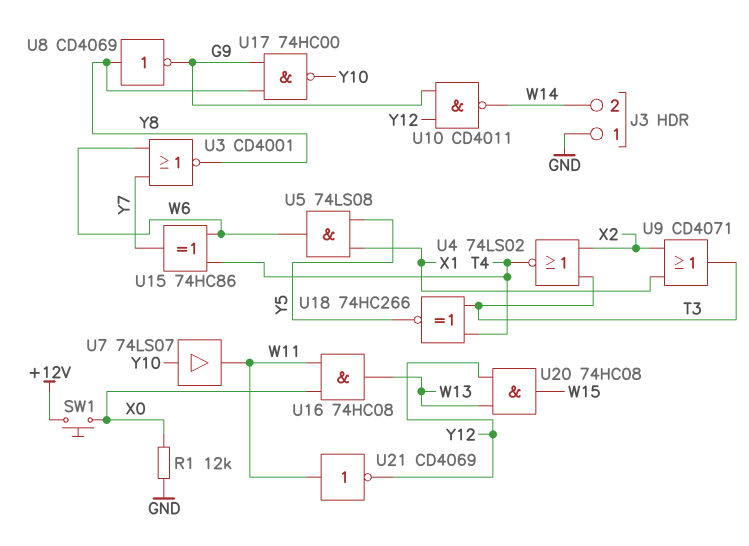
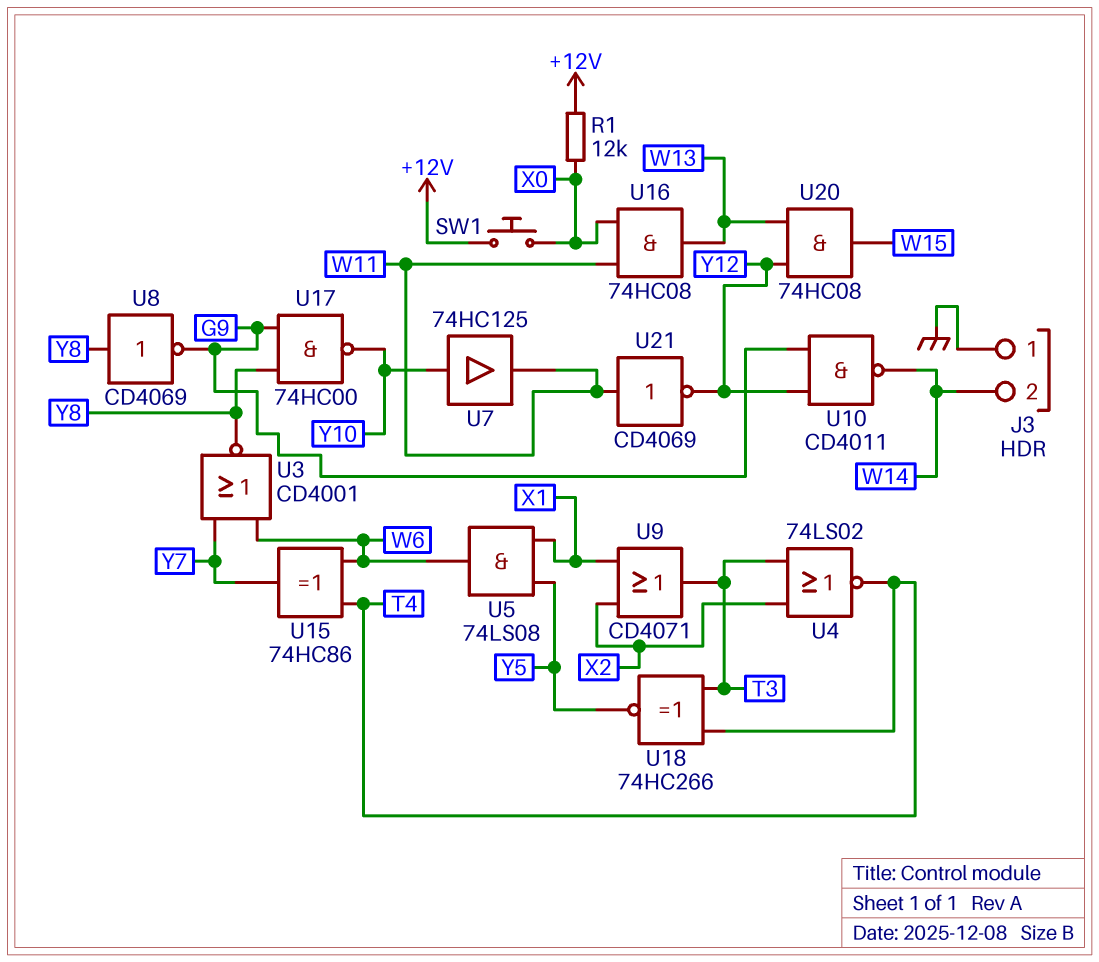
R1: 12k (GND, X0) -> 12k (+12V, X0)
U7: buffer 74LS07 (in Y10, out W11) -> buffer 74HC125 (in Y10, out W11)

